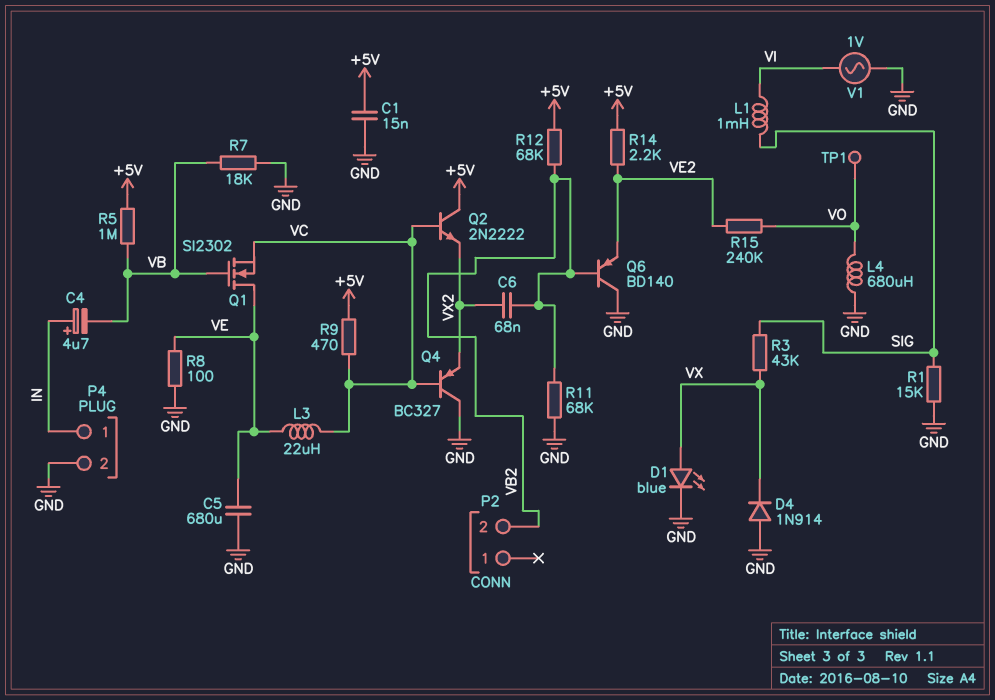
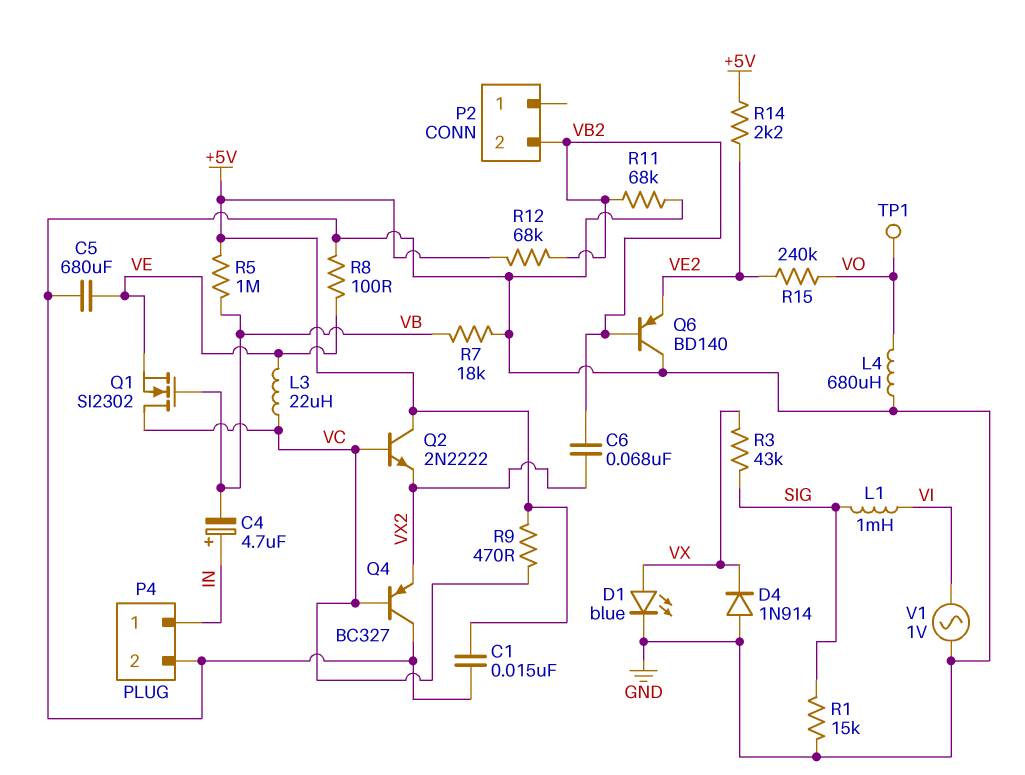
Q1: NMOS SI2302 (G VB, D VE, S VC) -> NMOS SI2302 (G VB, D VC, S VE)

